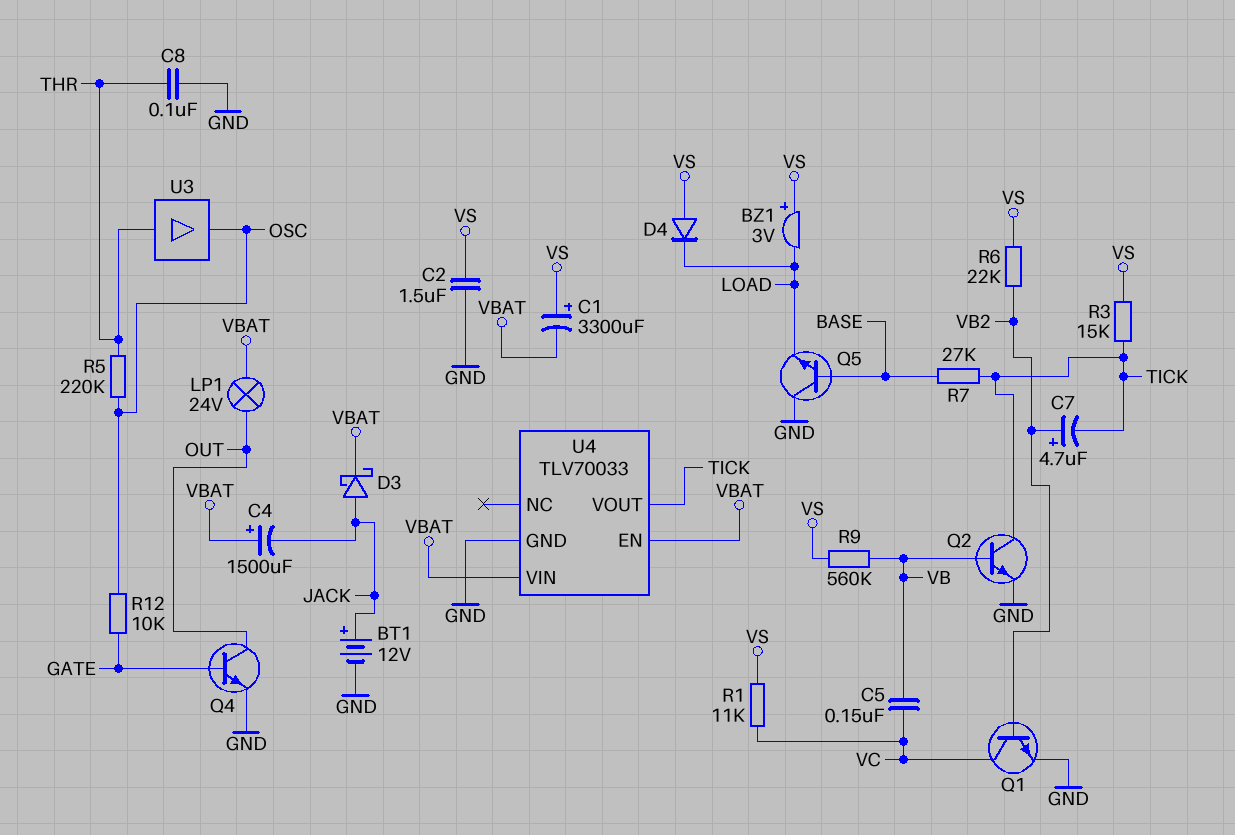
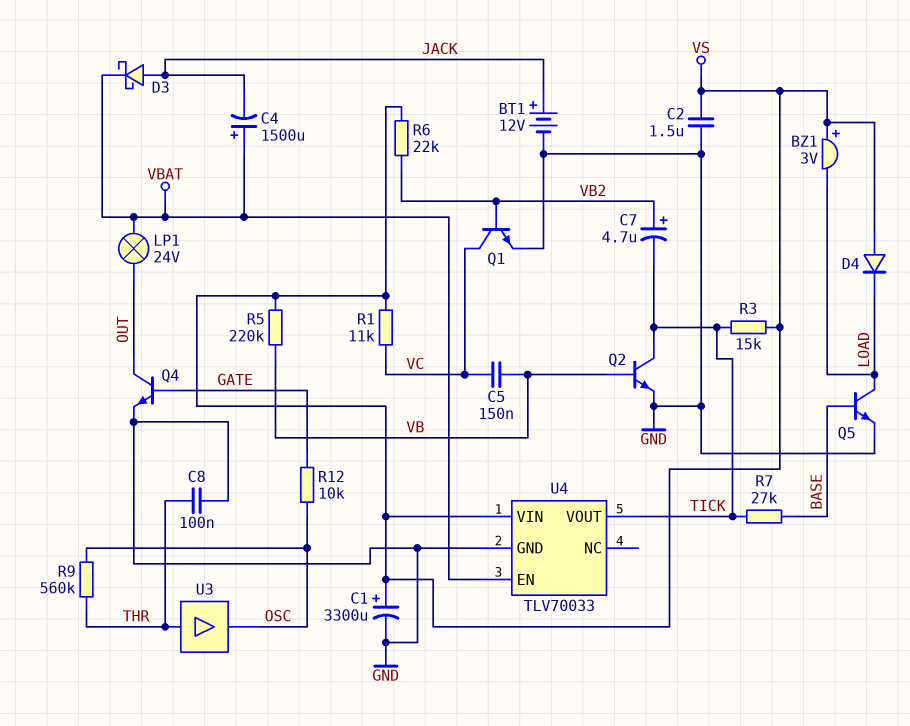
C1: 3300uF (plus VS, minus VBAT) -> 3300uF (plus VS, minus GND)
Q5: NPN (B BASE, C GND, E LOAD) -> NPN (B BASE, C LOAD, E GND)
R5: 220k (OSC, THR) -> 220k (VB, VS)
R9: 560k (VB, VS) -> 560k (OSC, THR)
U4 pin VIN: VBAT -> VS

